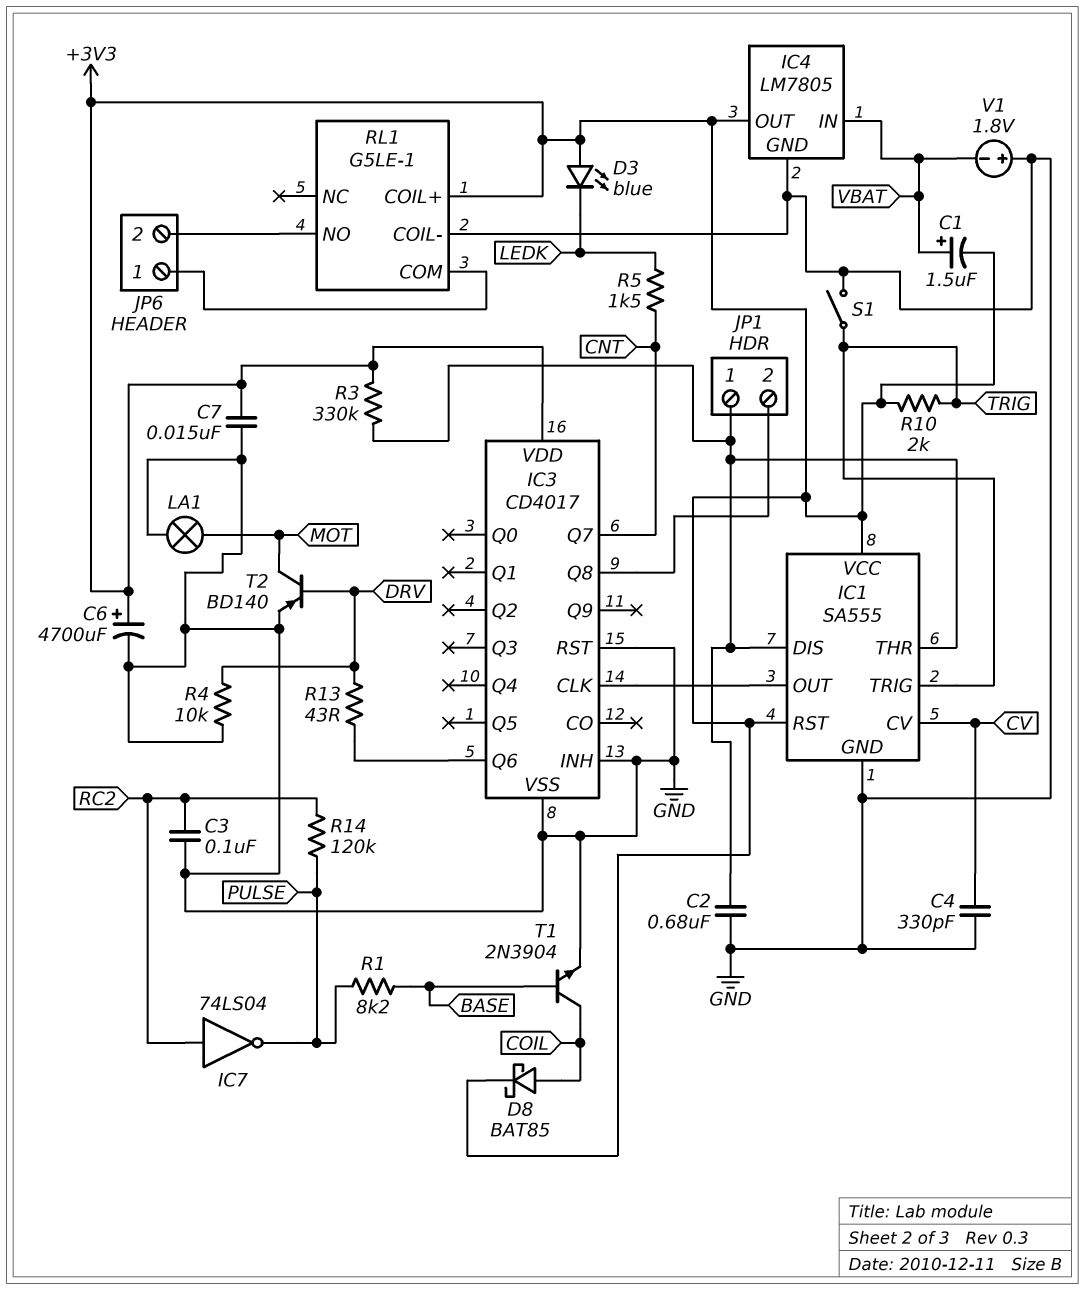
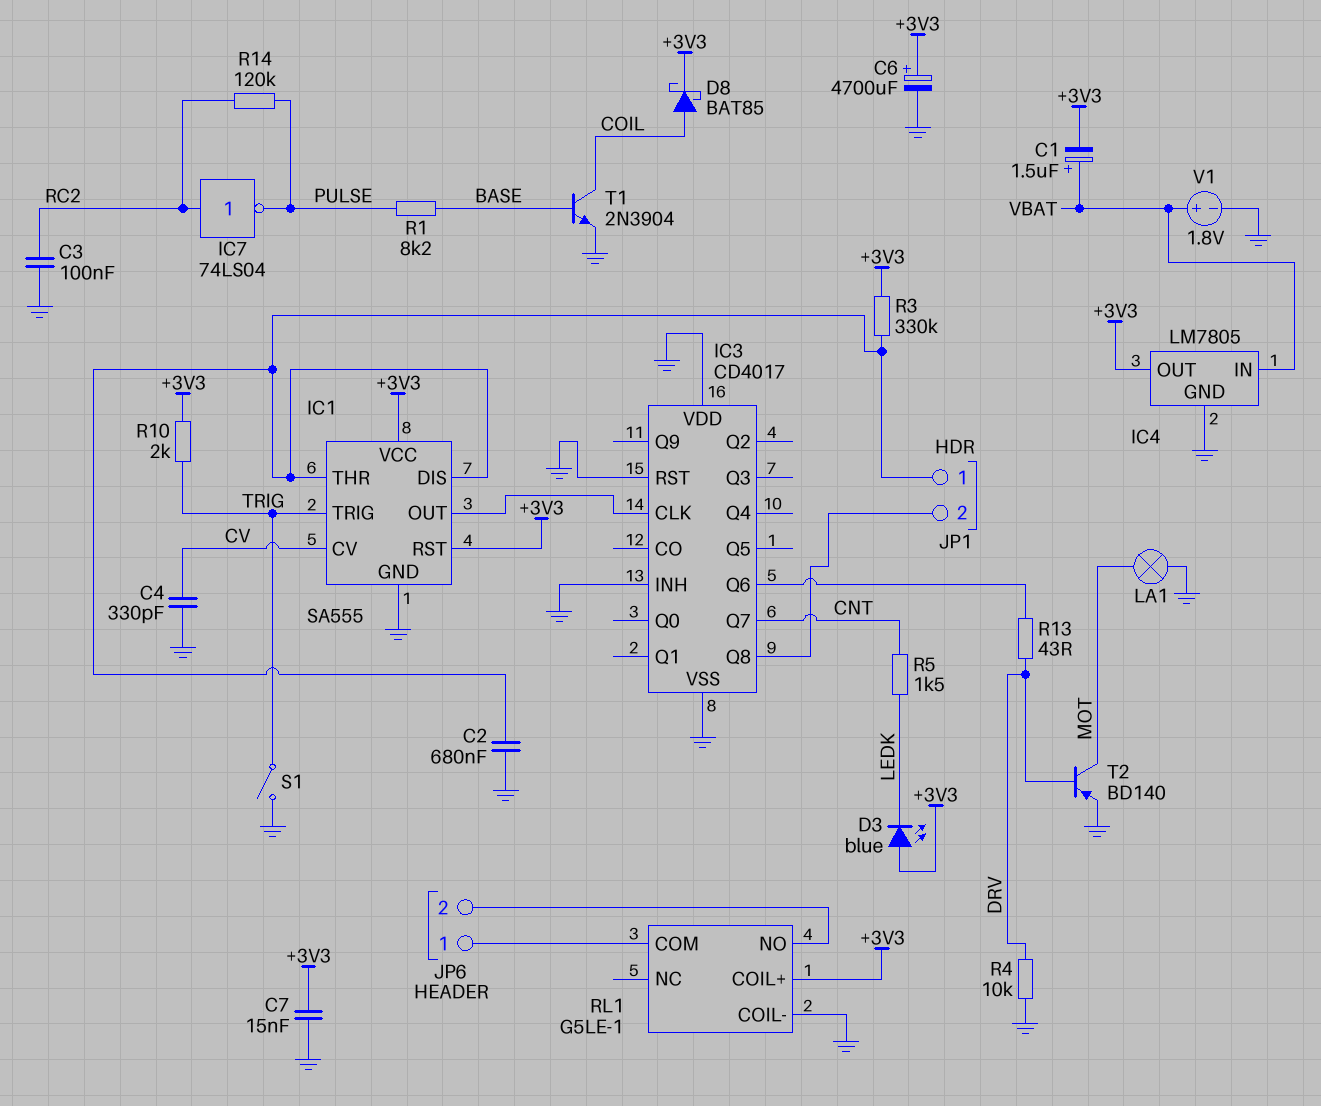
IC3 pin VDD: +3V3 -> GND
V1: 1.8V (plus GND, minus VBAT) -> 1.8V (plus VBAT, minus GND)

